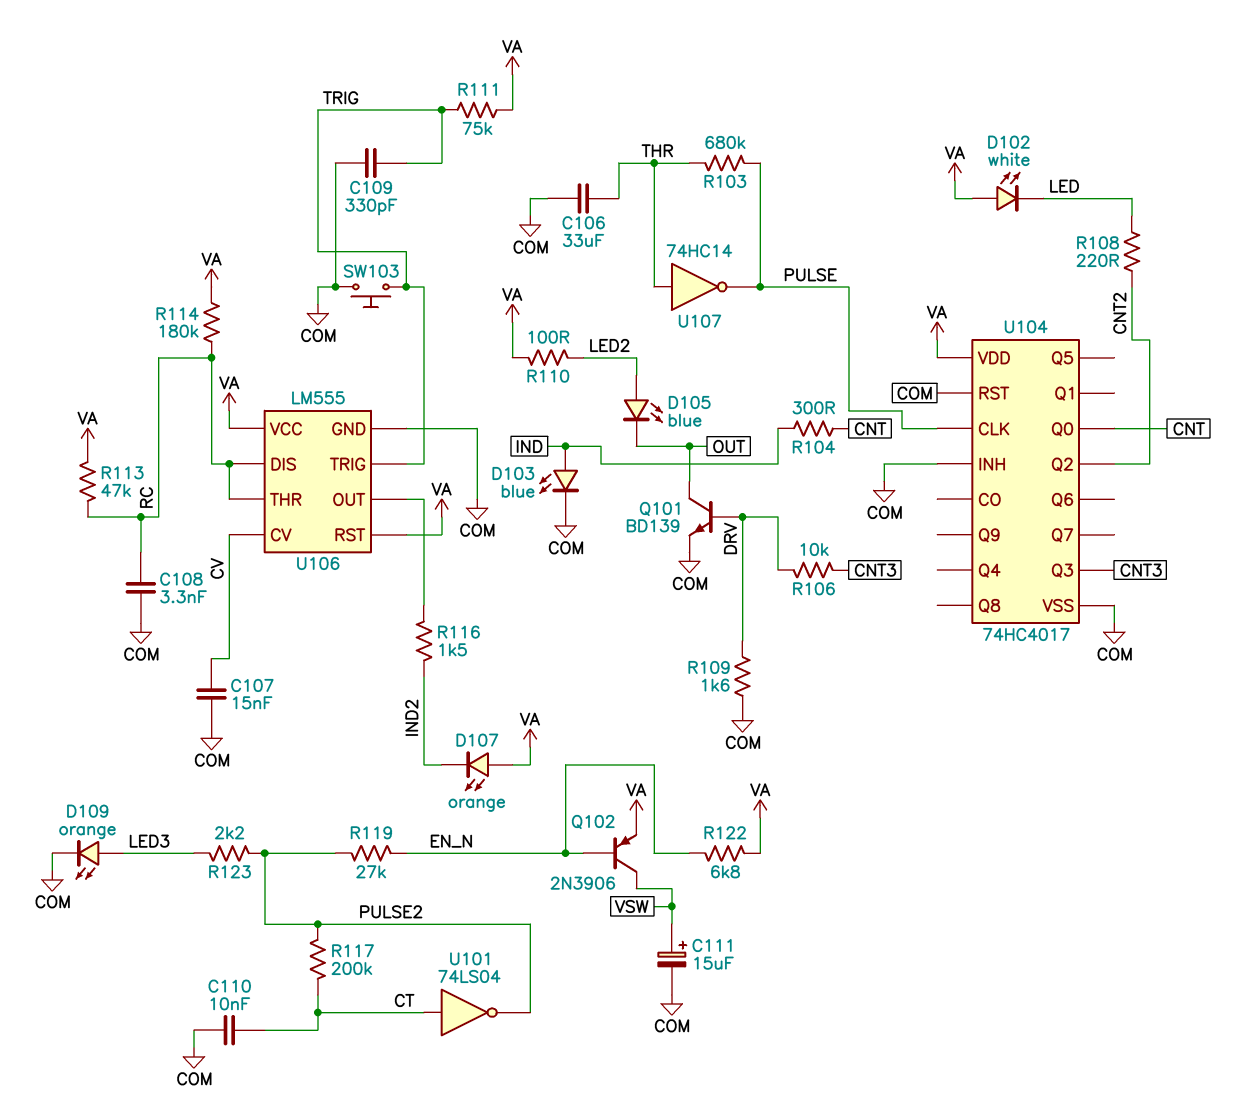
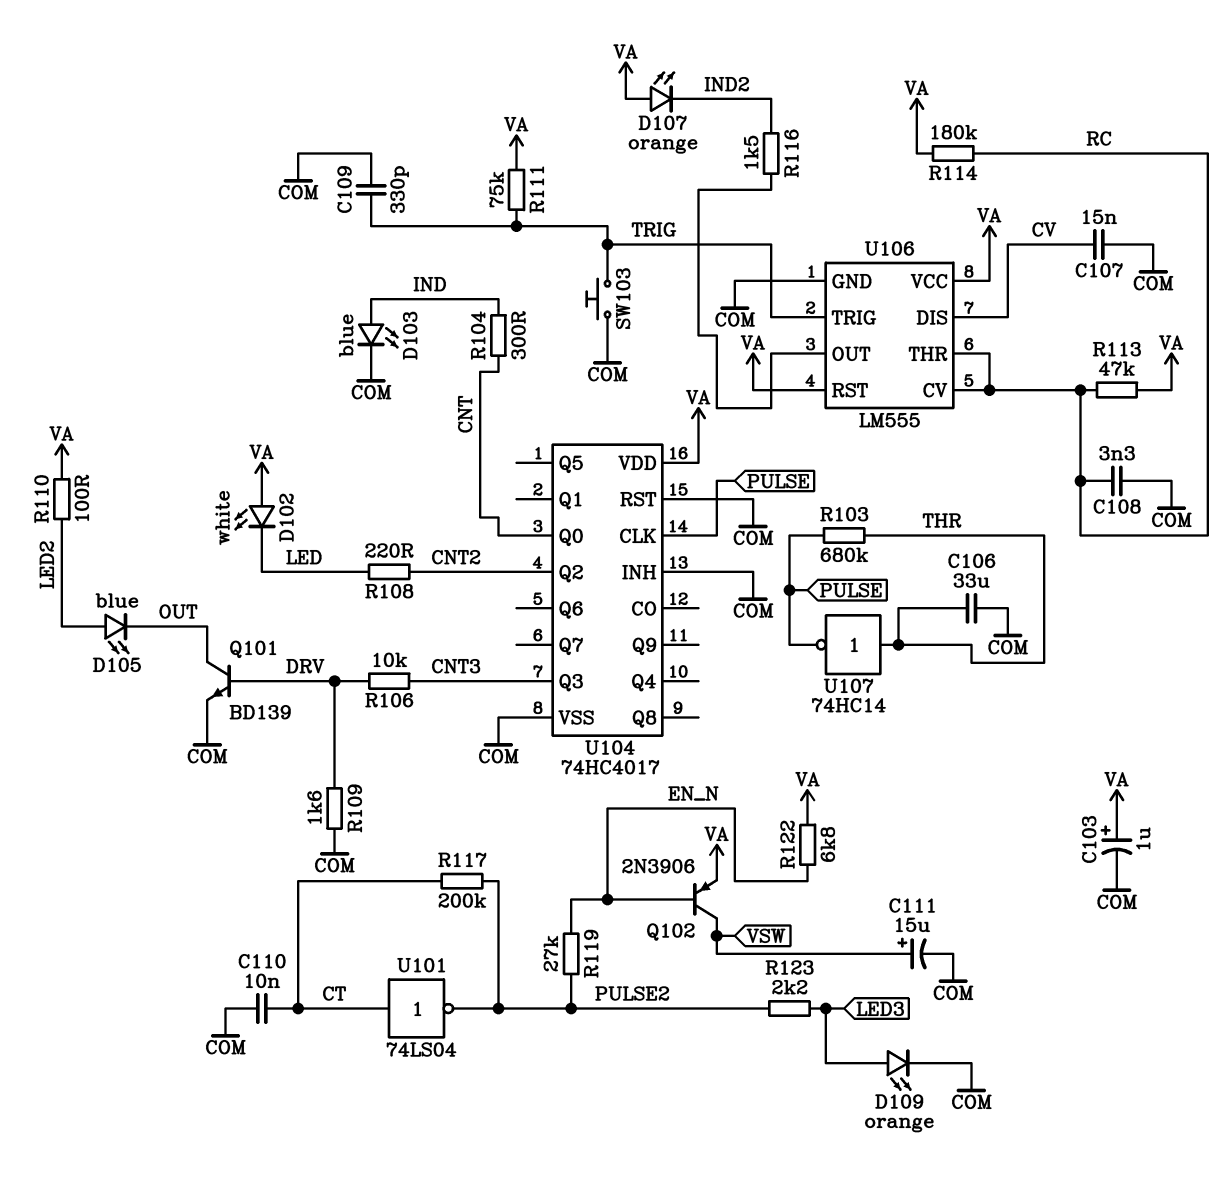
C103: none -> 1uF (plus VA, minus COM)
U106 pin CV: CV -> RC
U106 pin DIS: RC -> CV

